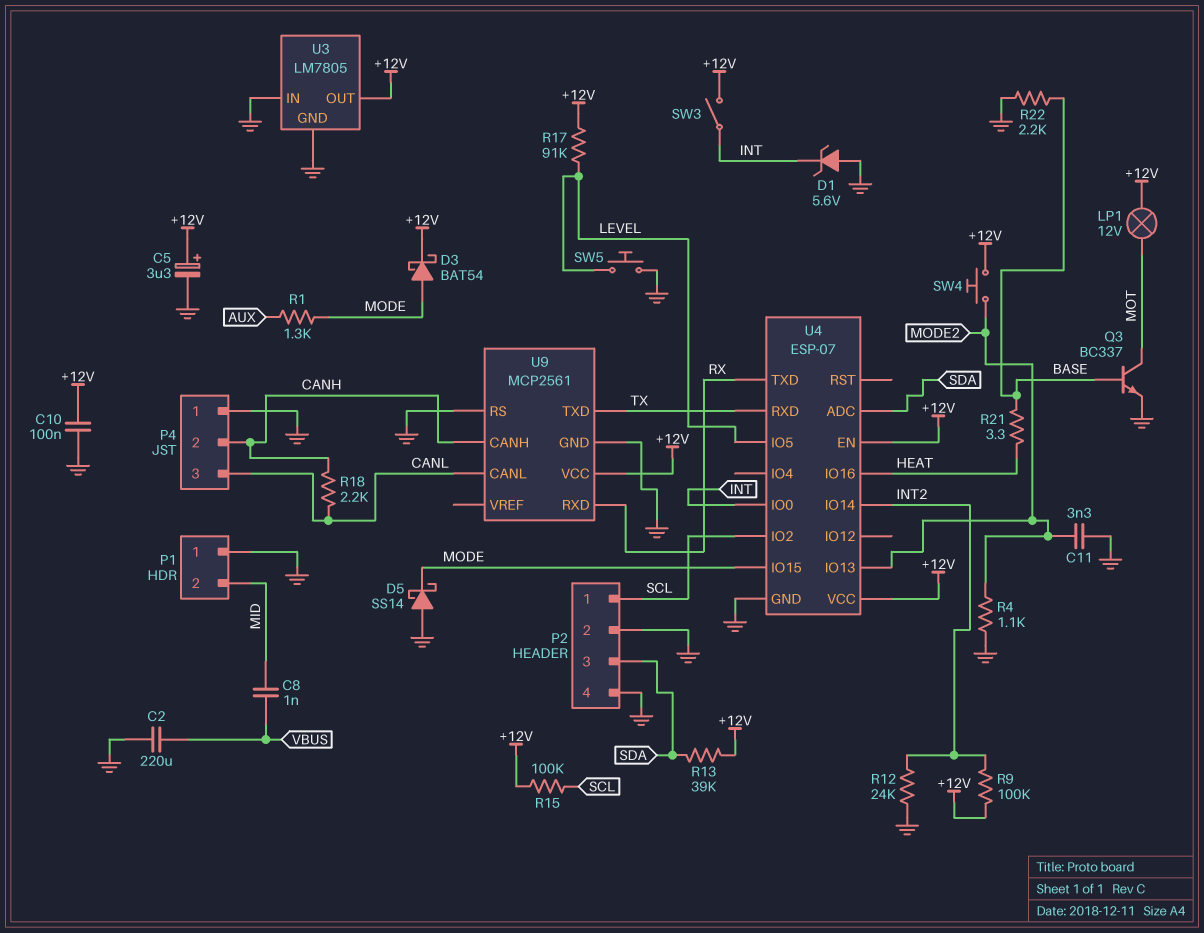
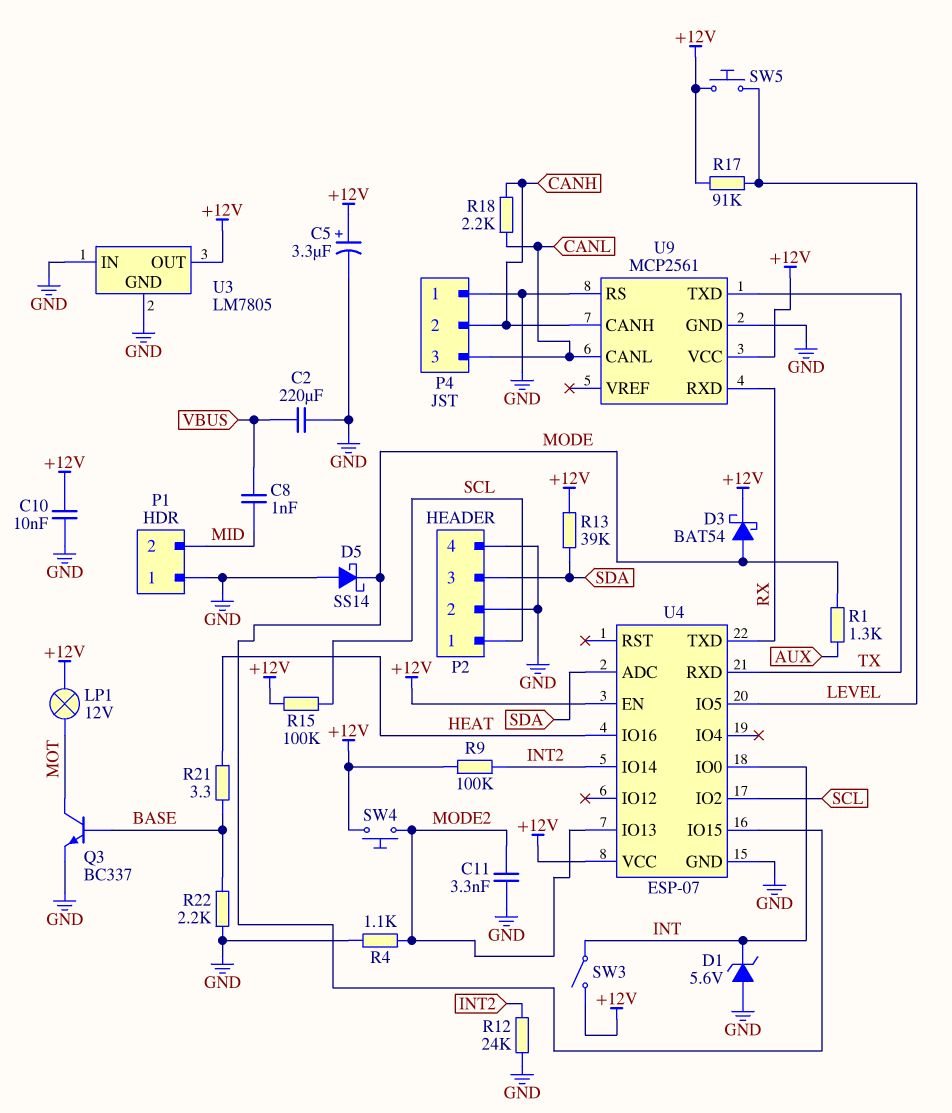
C10: 100nF (+12V, GND) -> 10nF (+12V, GND)
SW5: button (GND, LEVEL) -> button (+12V, LEVEL)

